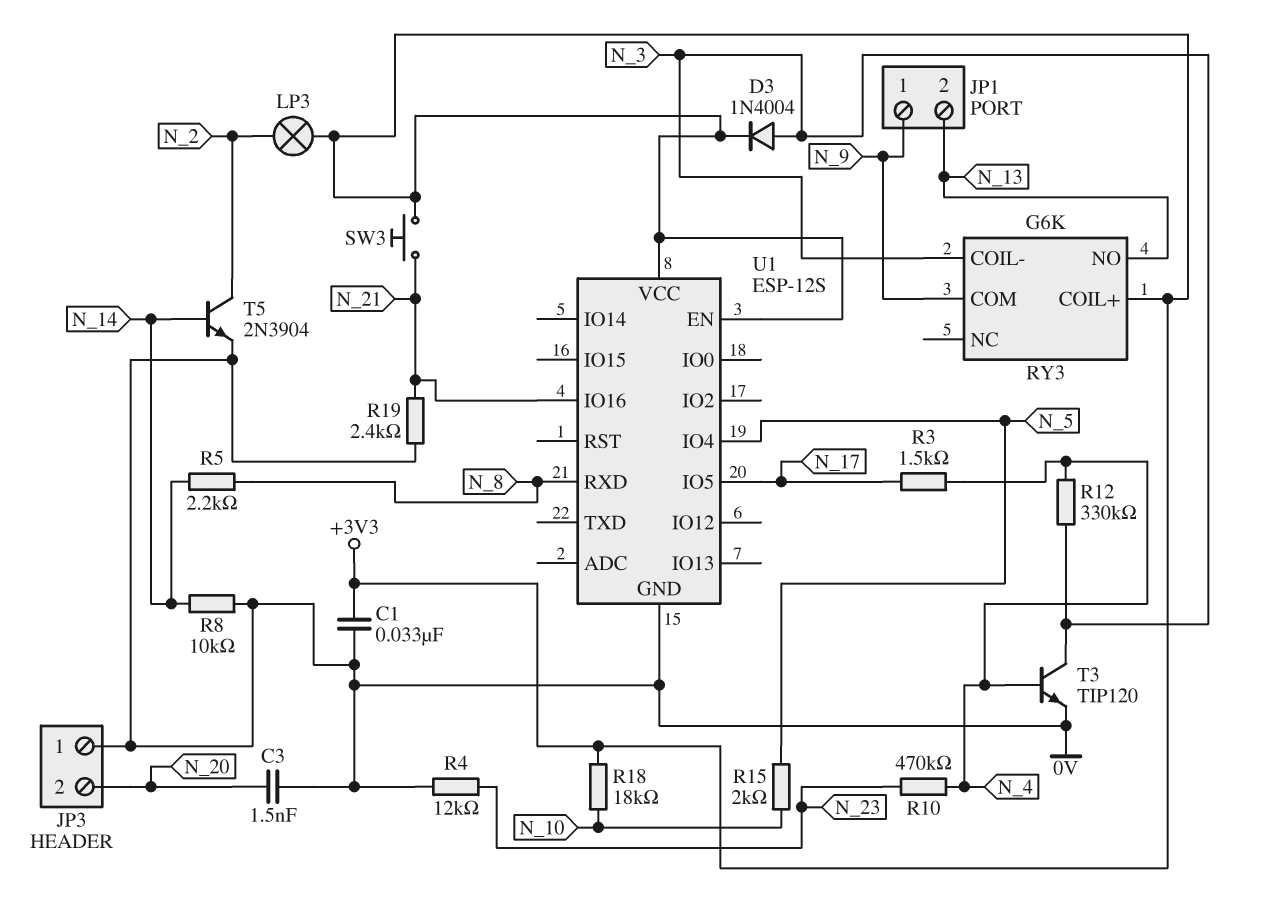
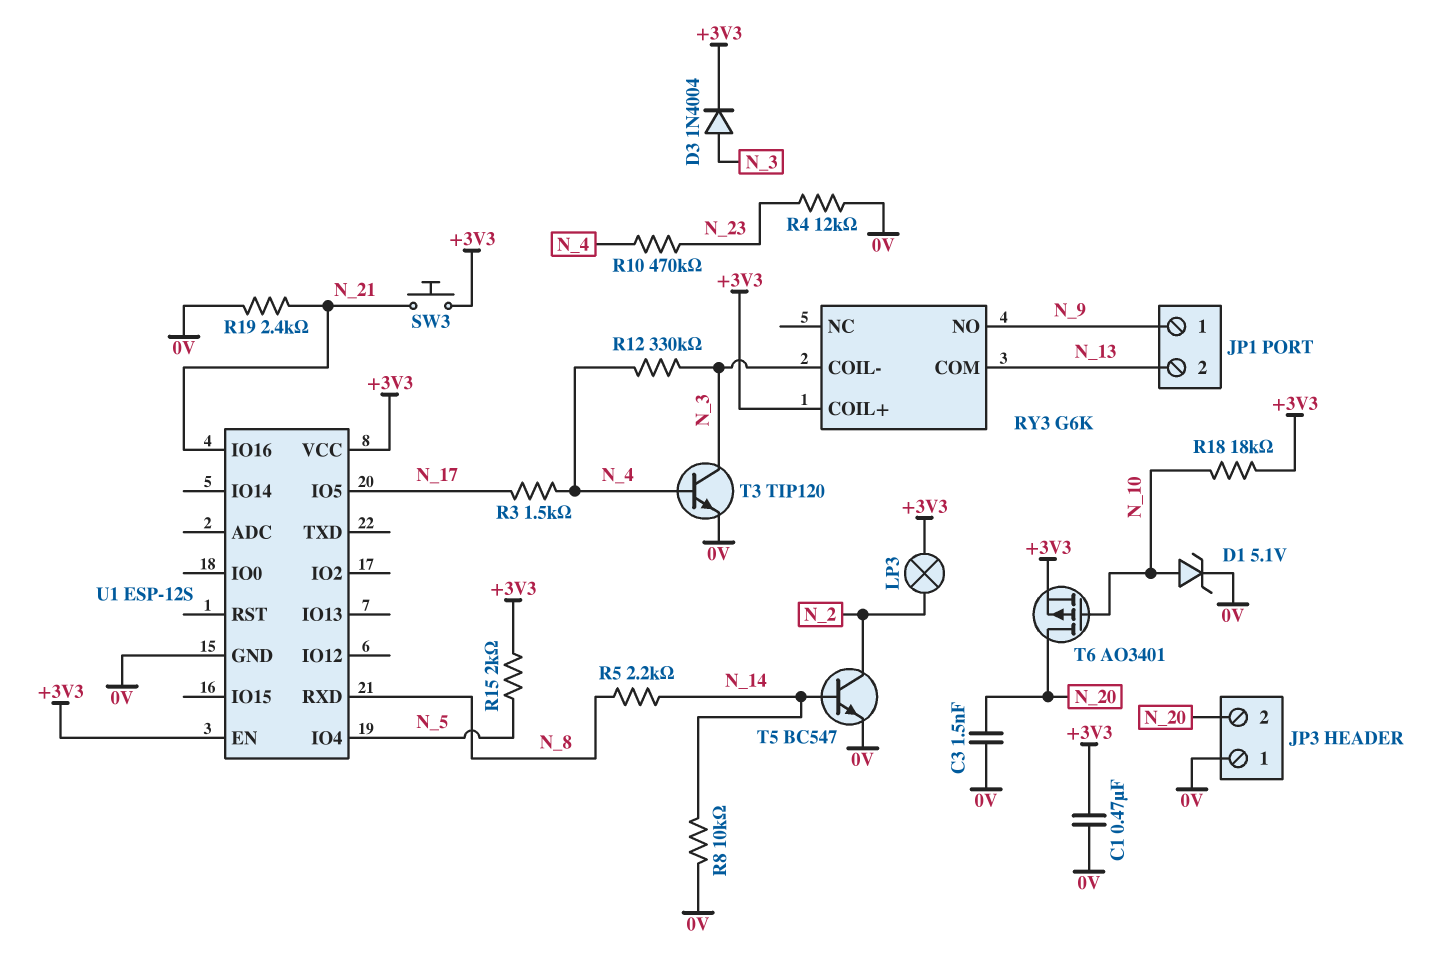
C1: 33nF (+3V3, 0V) -> 470nF (+3V3, 0V)
D1: none -> zener 5.1V (A N_10, K 0V)
R15: 2k (N_5, N_10) -> 2k (+3V3, N_5)
RY3 pin COM: N_9 -> N_13
RY3 pin NO: N_13 -> N_9
T5: NPN 2N3904 (B N_14, C N_2, E 0V) -> NPN BC547 (B N_14, C N_2, E 0V)
T6: none -> PMOS AO3401 (G N_10, D N_20, S +3V3)

